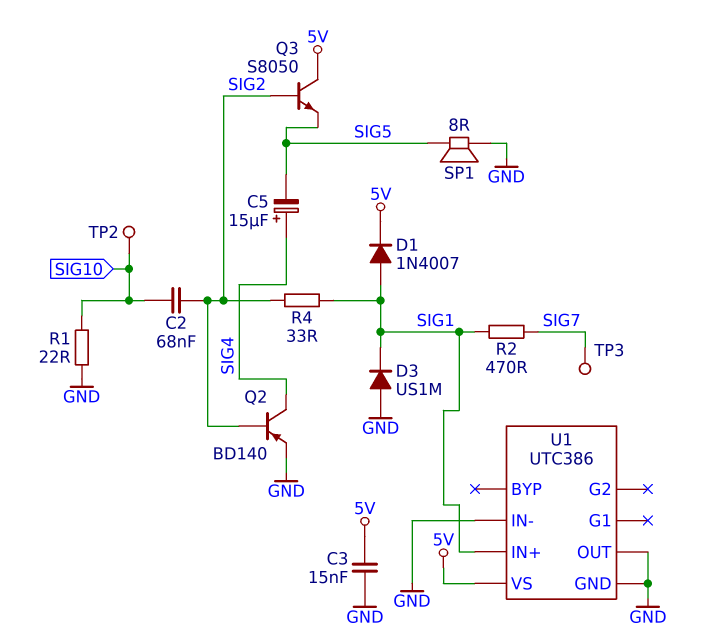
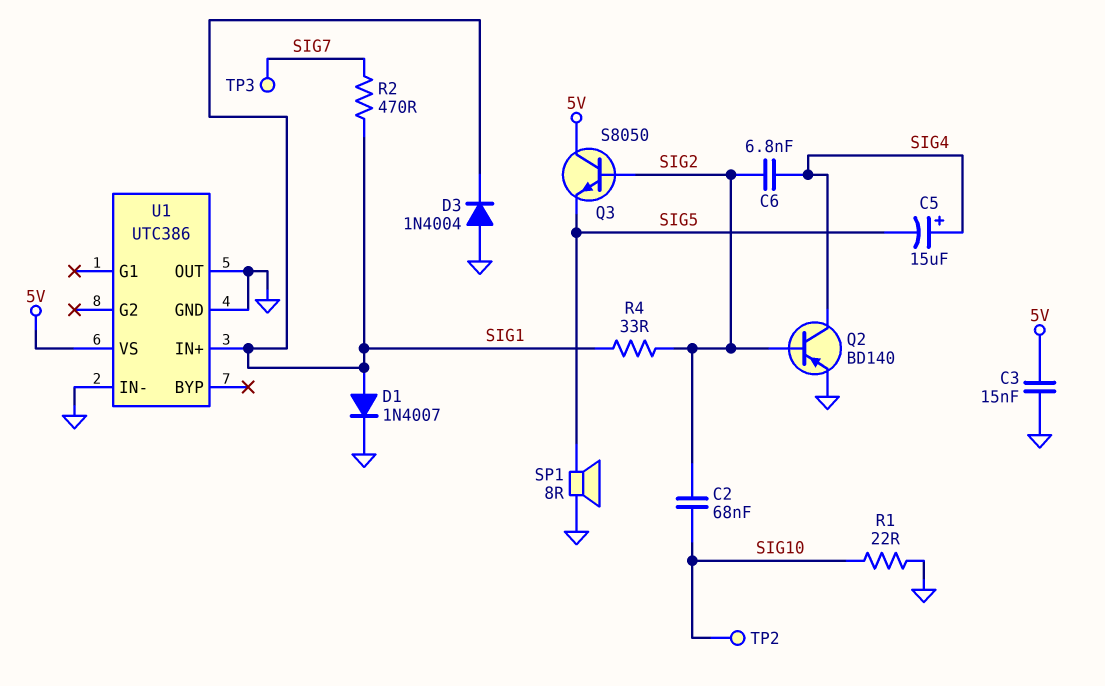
C6: none -> 6.8nF (SIG2, SIG4)
D1: diode 1N4007 (A SIG1, K 5V) -> diode 1N4007 (A SIG1, K GND)
D3: diode US1M (A GND, K SIG1) -> diode 1N4004 (A GND, K SIG1)

